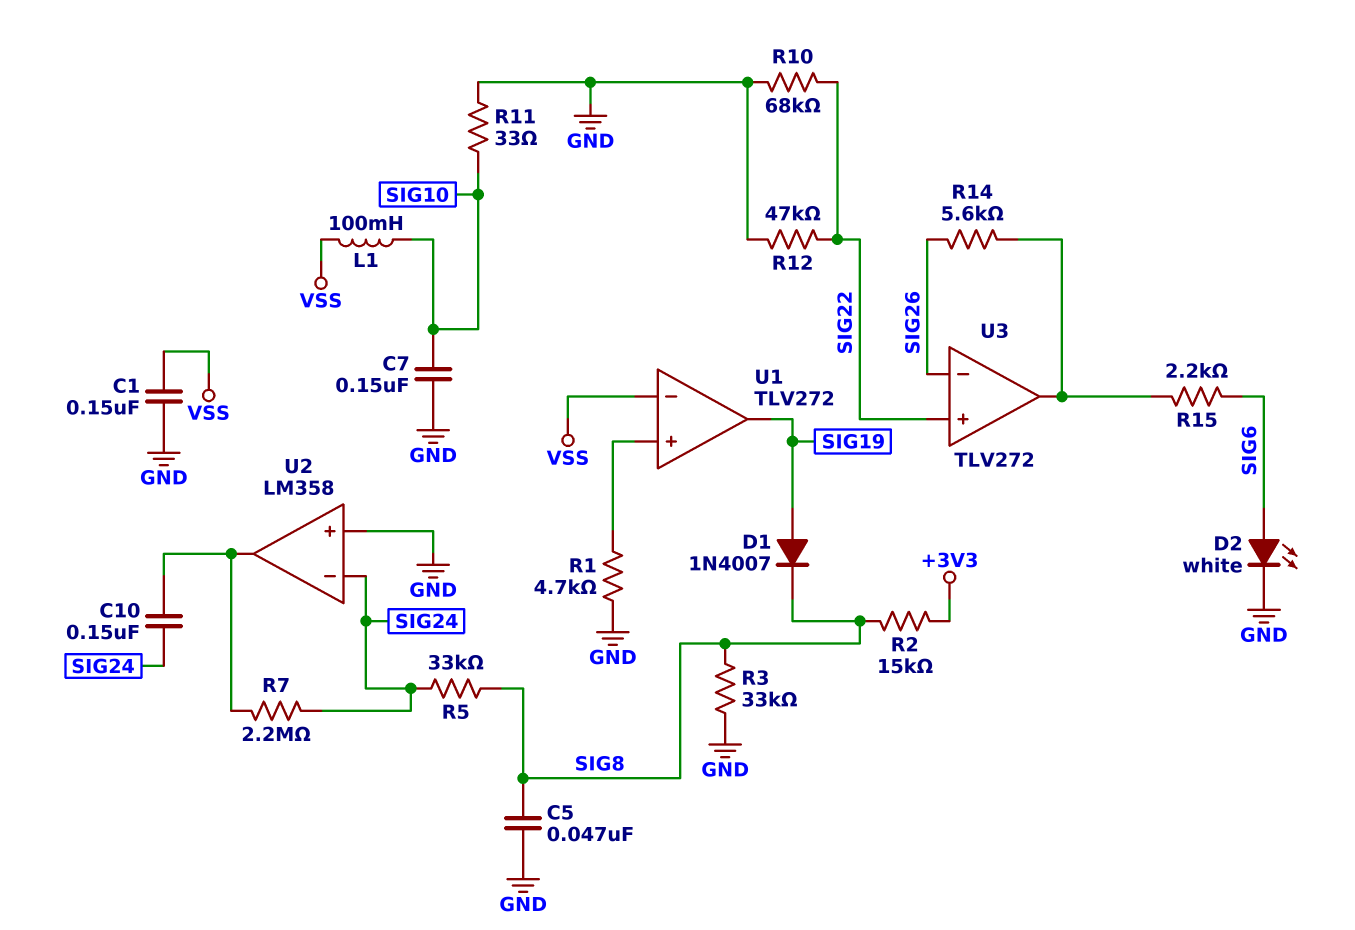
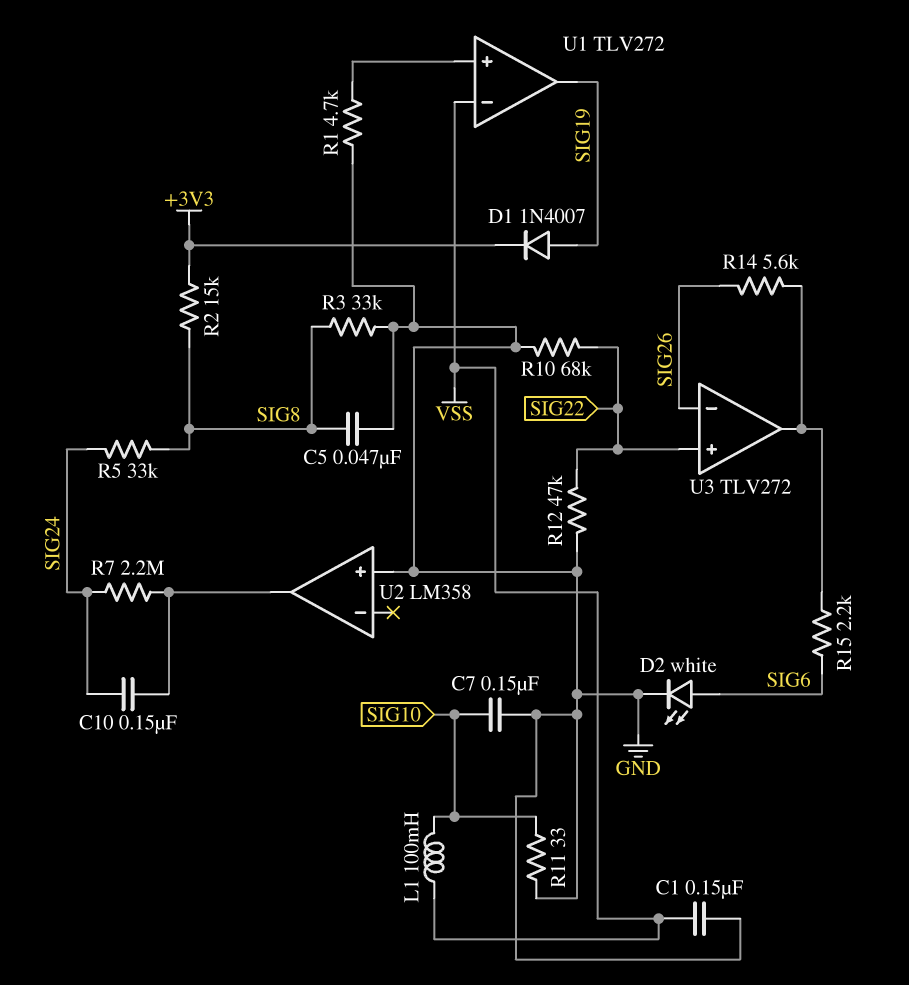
D1: diode 1N4007 (A SIG19, K SIG8) -> diode 1N4007 (A SIG19, K +3V3)
U2 pin in-: SIG24 -> none

